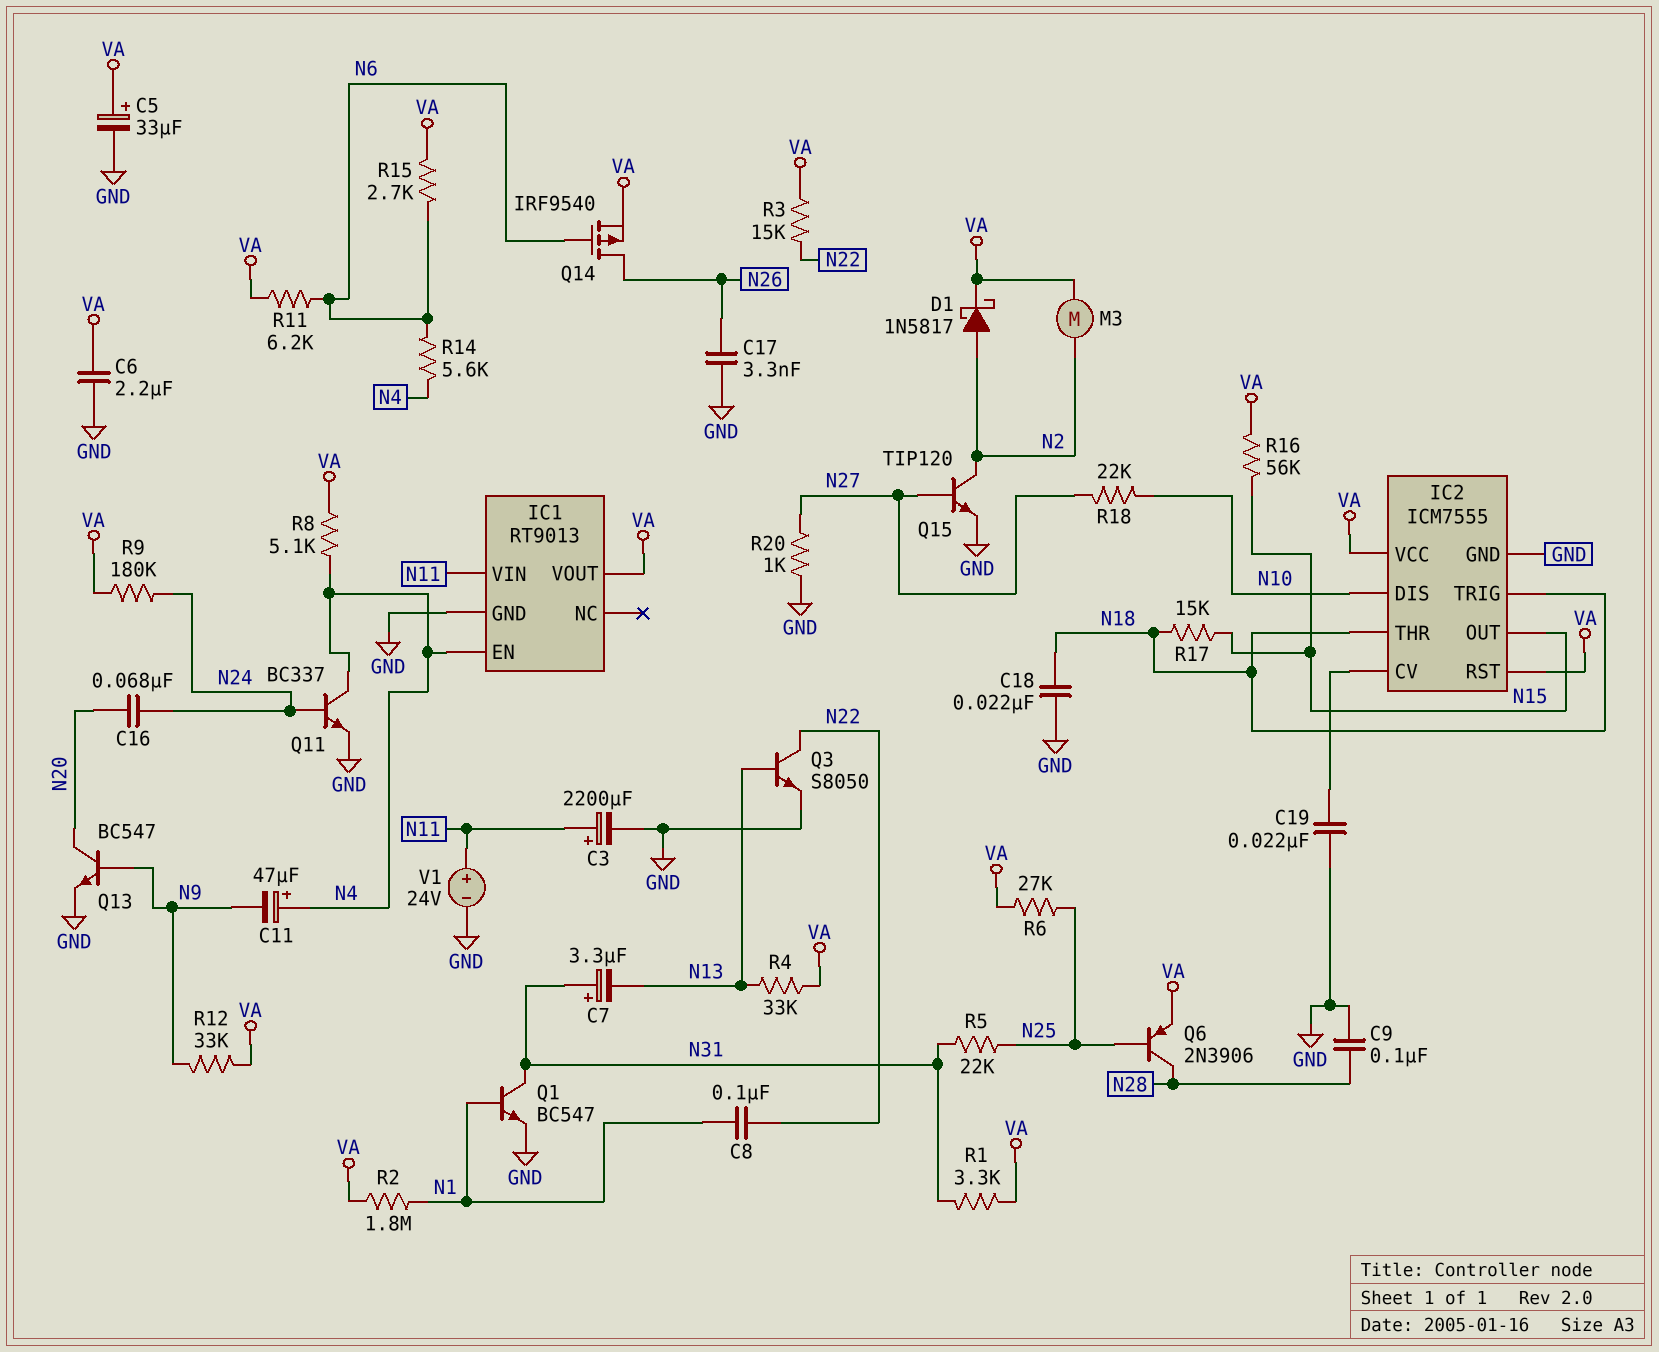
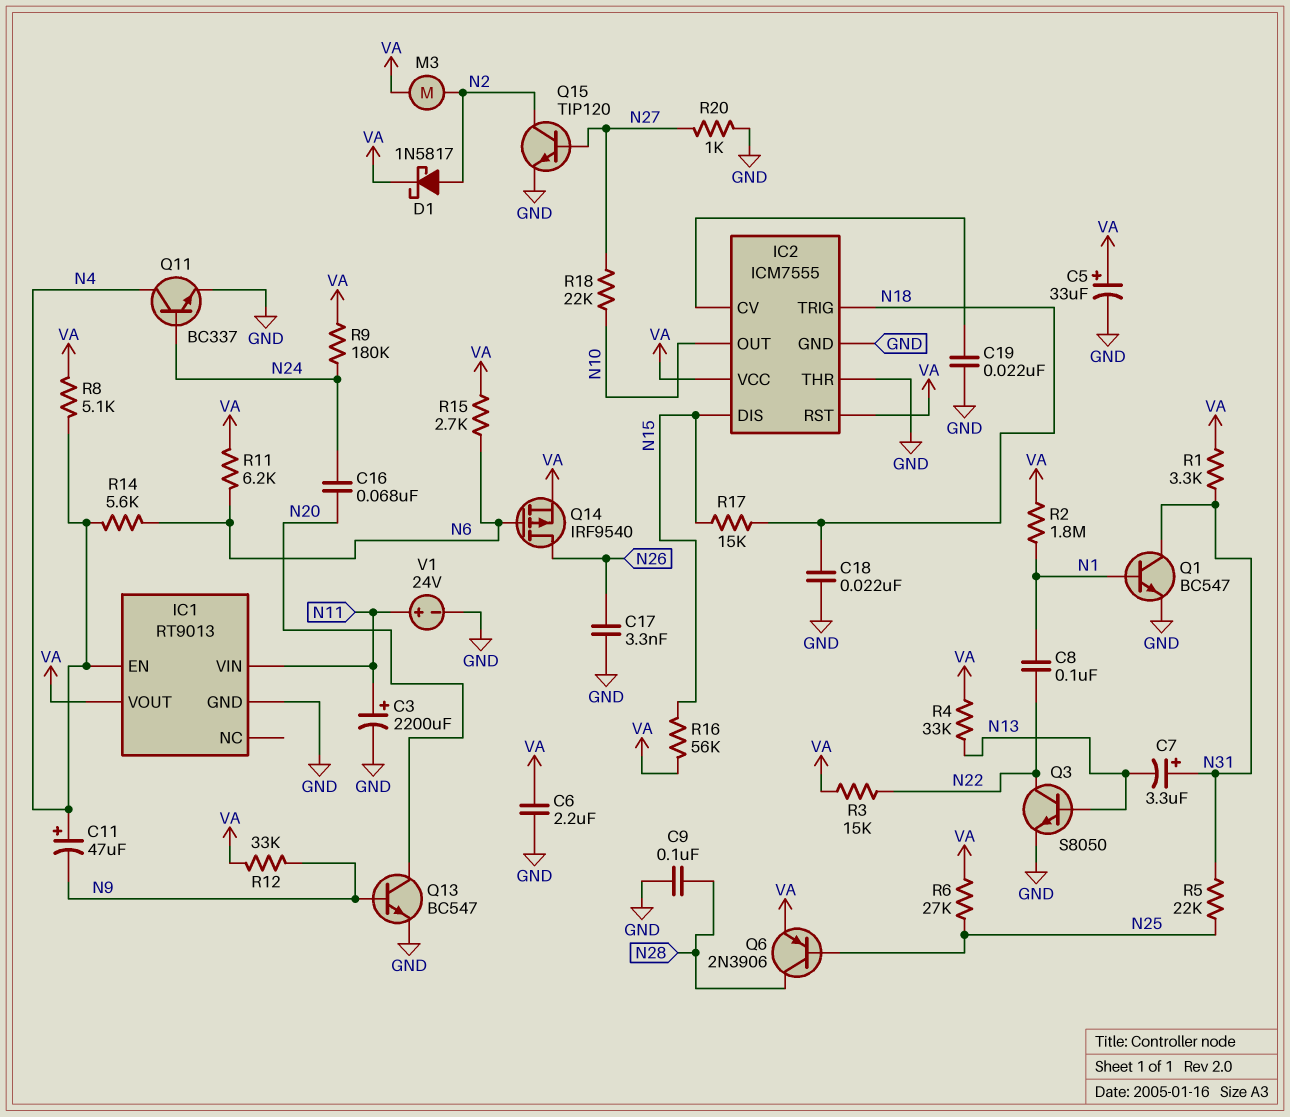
IC2 pin DIS: N10 -> N15
IC2 pin OUT: N15 -> N10
IC2 pin THR: N18 -> GND

